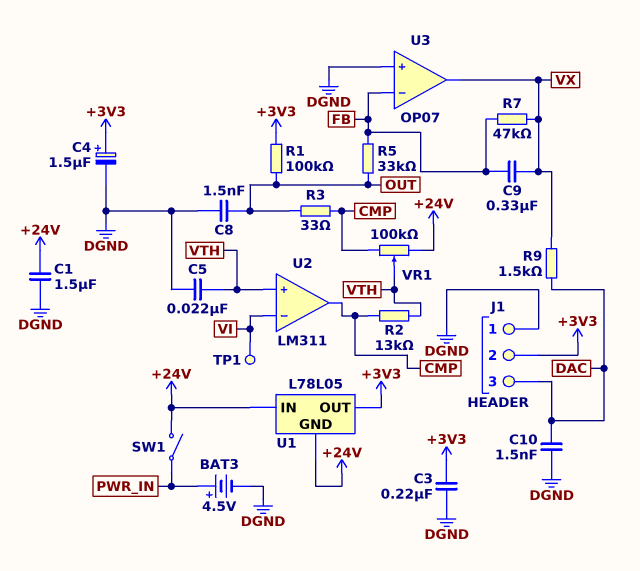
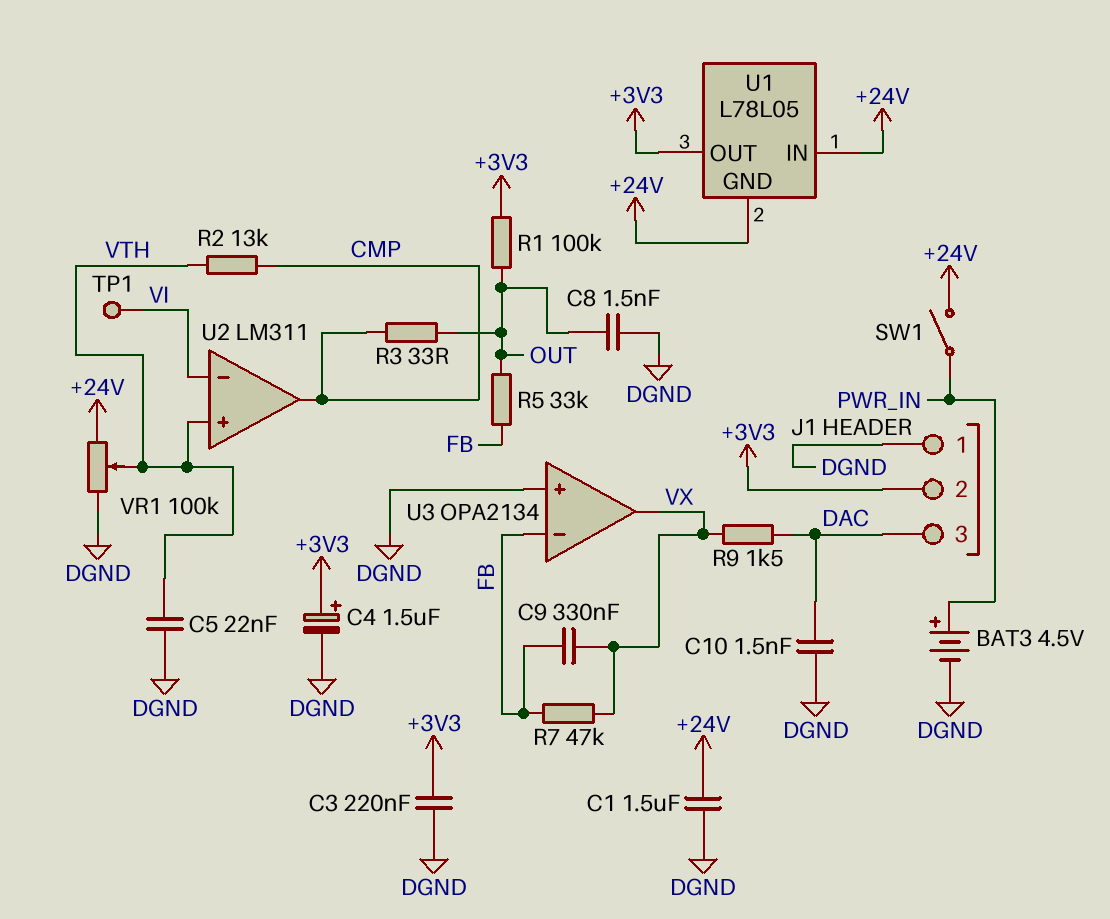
U3: OP07 -> OPA2134
VR1: 100k (+24V, CMP, wiper VTH) -> 100k (+24V, DGND, wiper VTH)

